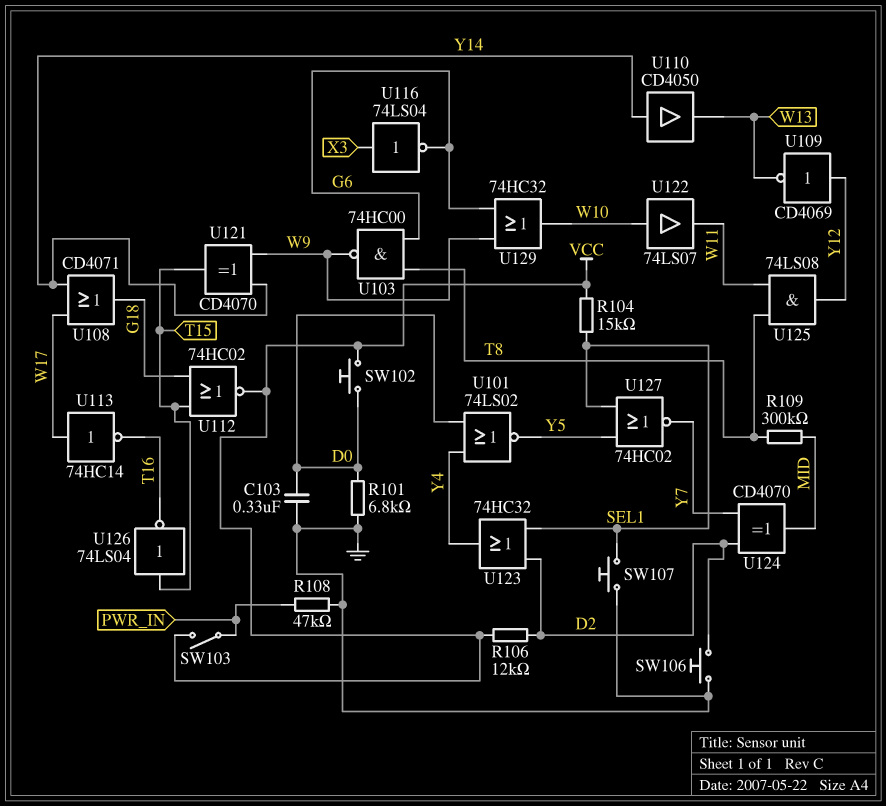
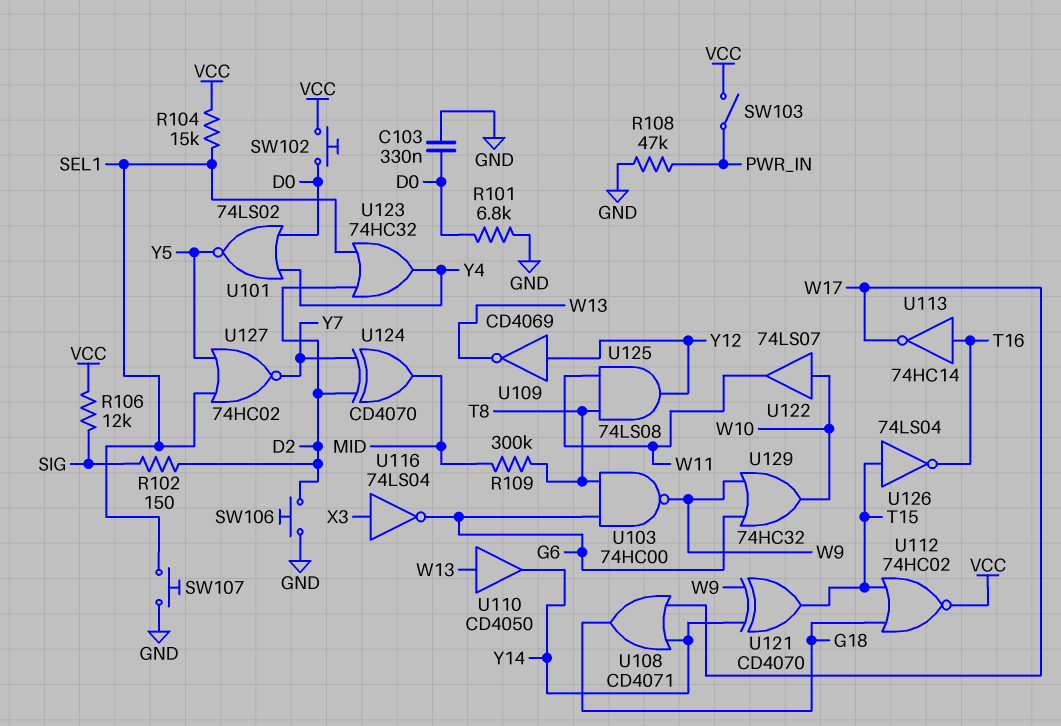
R102: none -> 150 (D2, SIG)
R106: 12k (D2, VCC) -> 12k (SIG, VCC)
U110: buffer CD4050 (in Y14, out W13) -> buffer CD4050 (in W13, out Y14)
U113: NOT 74HC14 (in W17, out T16) -> NOT 74HC14 (in T16, out W17)

